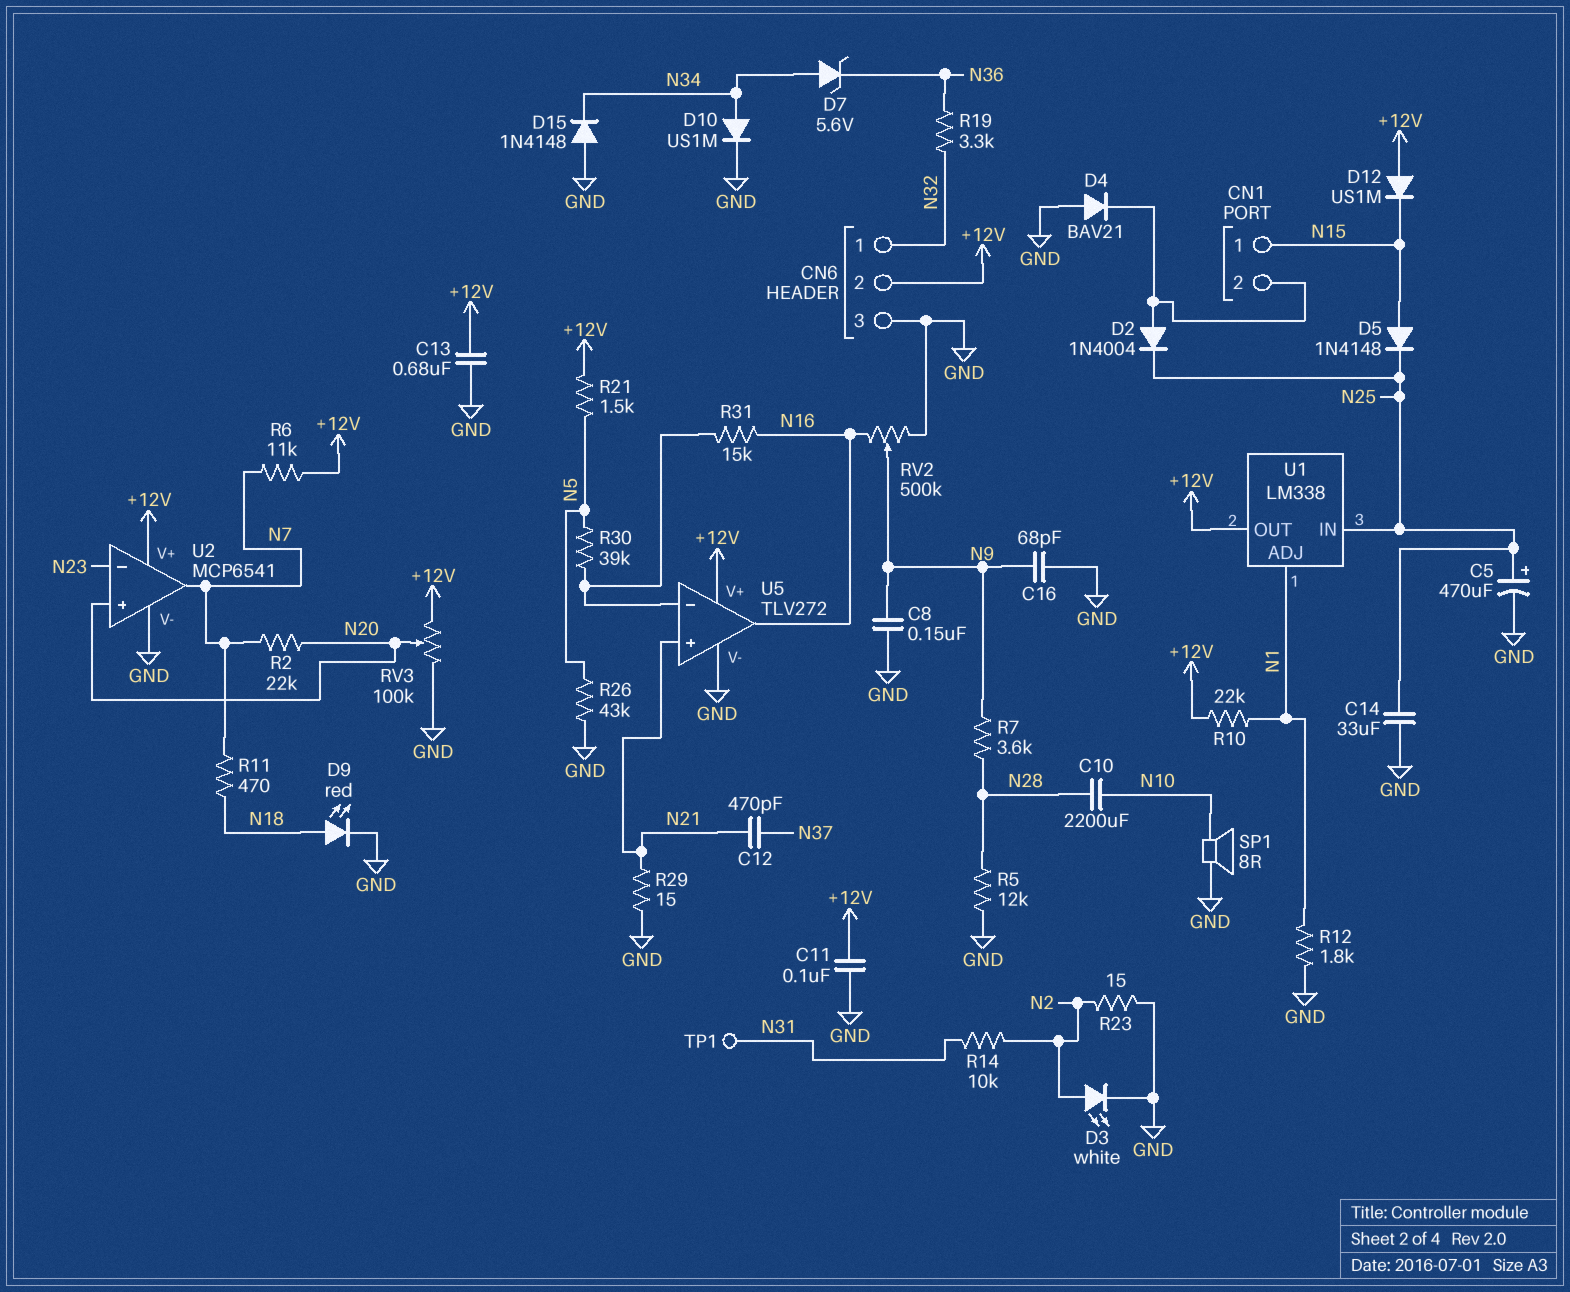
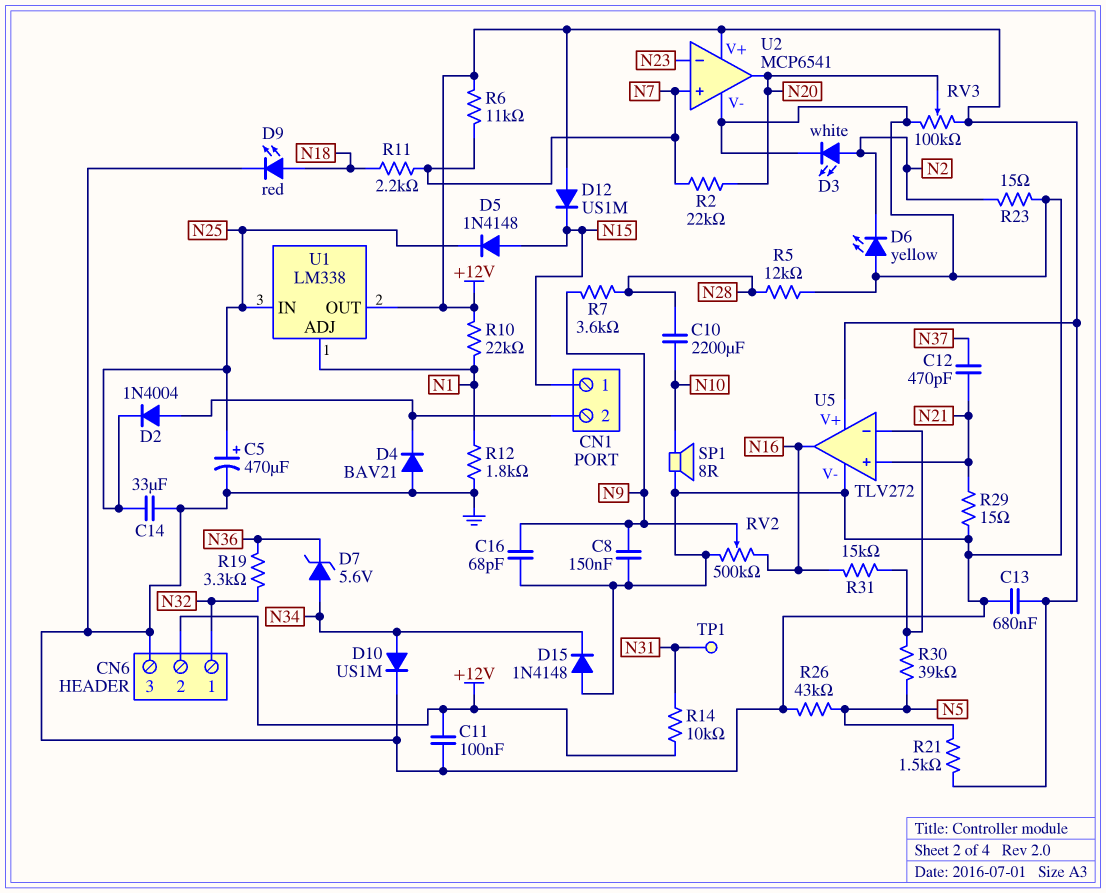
D6: none -> LED yellow (A GND, K N2)
R11: 470 (N7, N18) -> 2.2k (N7, N18)
R14: 10k (N2, N31) -> 10k (+12V, N31)
U2 pin in+: N20 -> N7
U2 pin out: N7 -> N20

